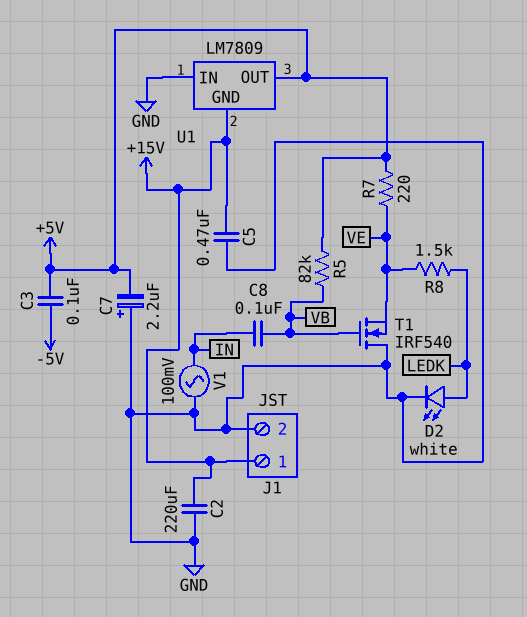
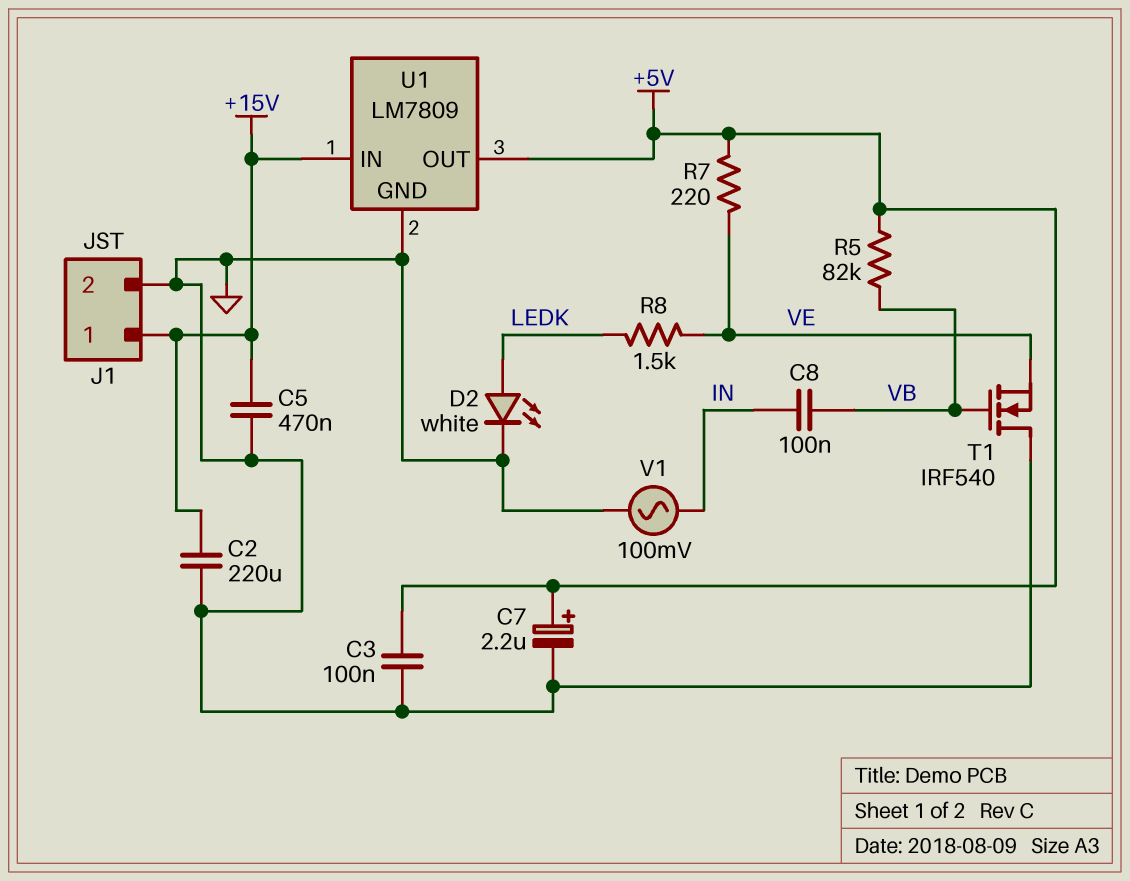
C3: 100nF (+5V, -5V) -> 100nF (+5V, GND)
C7: 2.2uF (plus GND, minus +5V) -> 2.2uF (plus +5V, minus GND)
U1 pin GND: +15V -> GND
U1 pin IN: GND -> +15V

